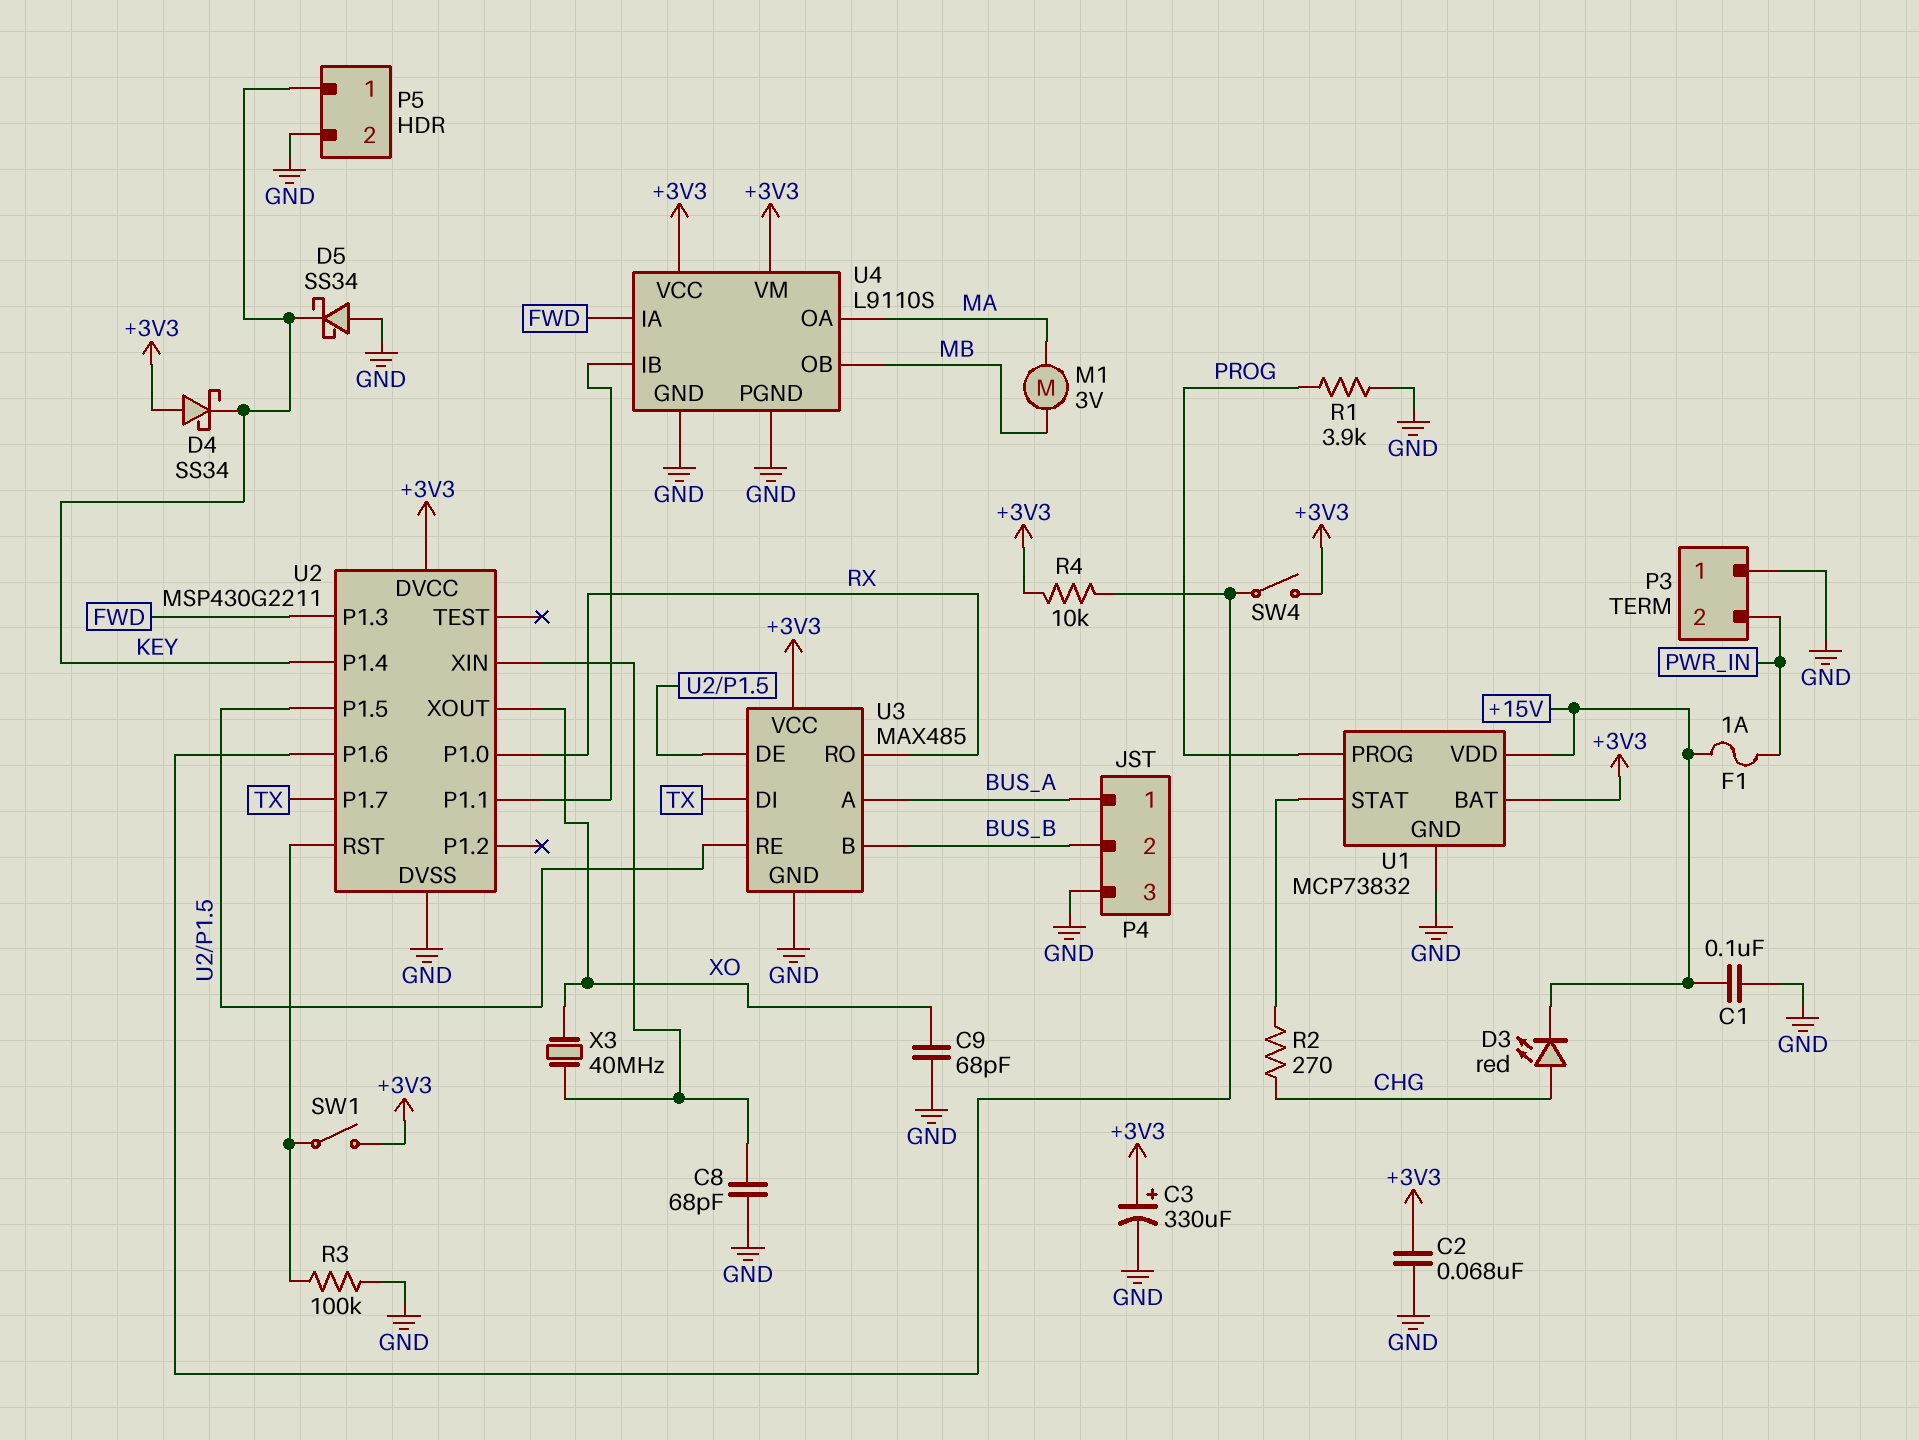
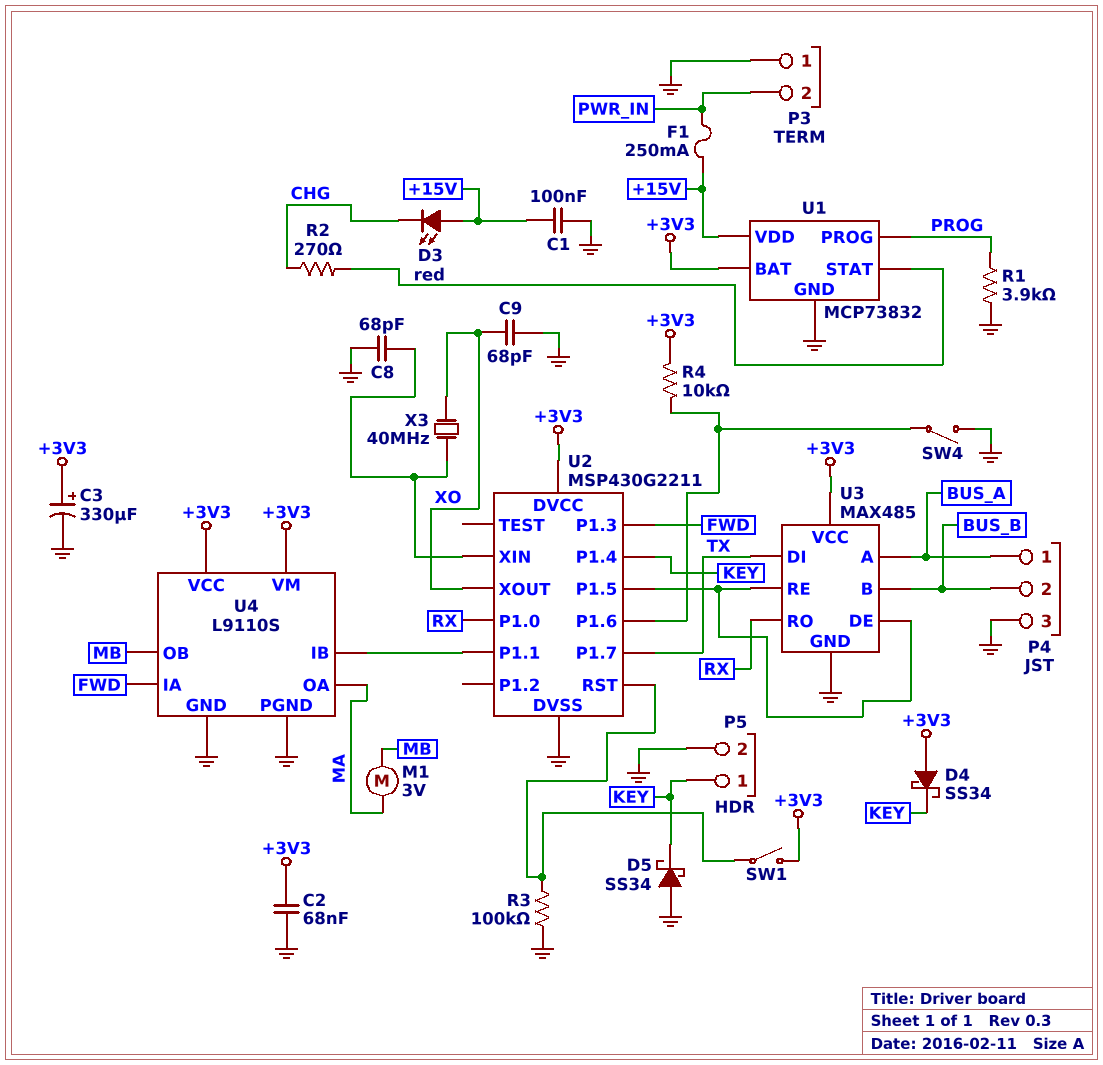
D3: LED red (A CHG, K +15V) -> LED red (A +15V, K CHG)
F1: 1A (+15V, PWR_IN) -> 250mA (+15V, PWR_IN)
SW4: switch (+3V3, U2/P1.6) -> switch (GND, U2/P1.6)

